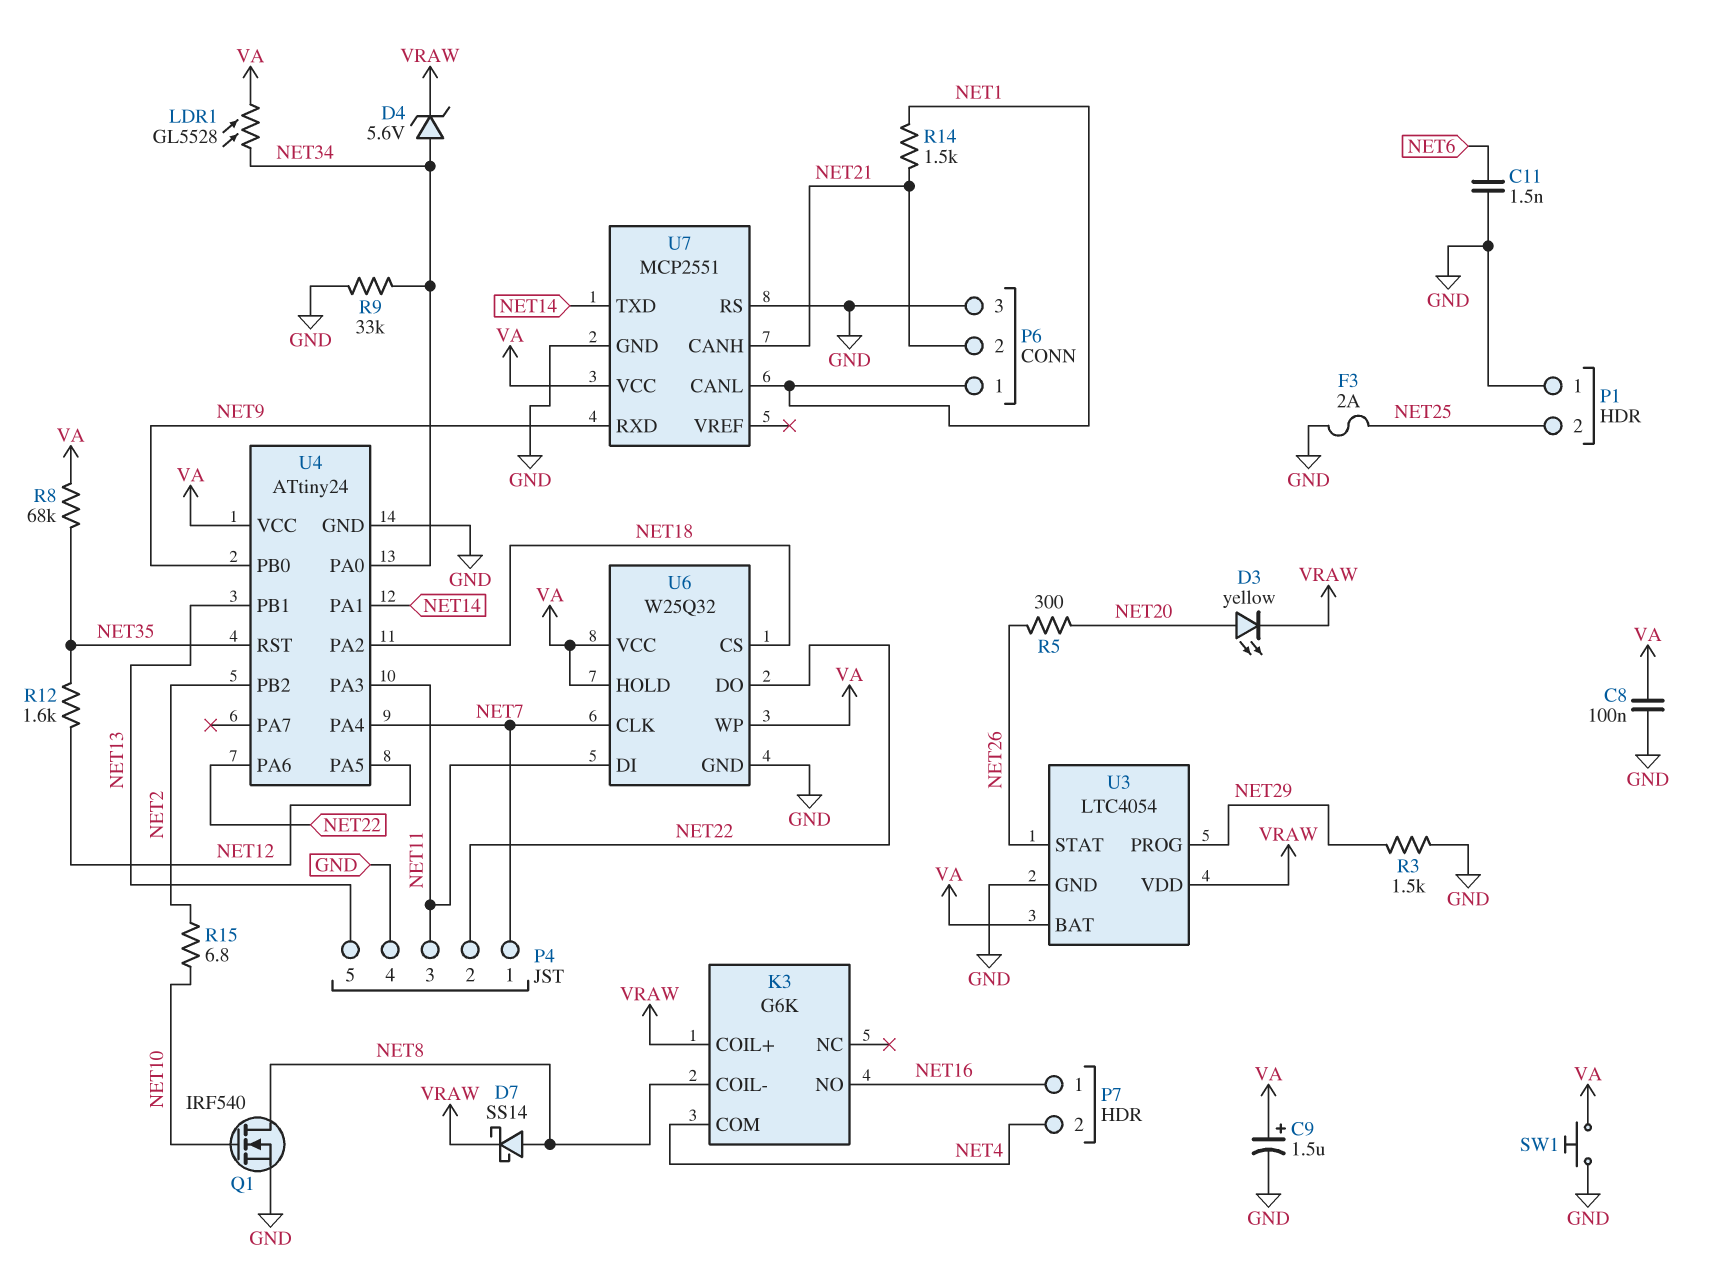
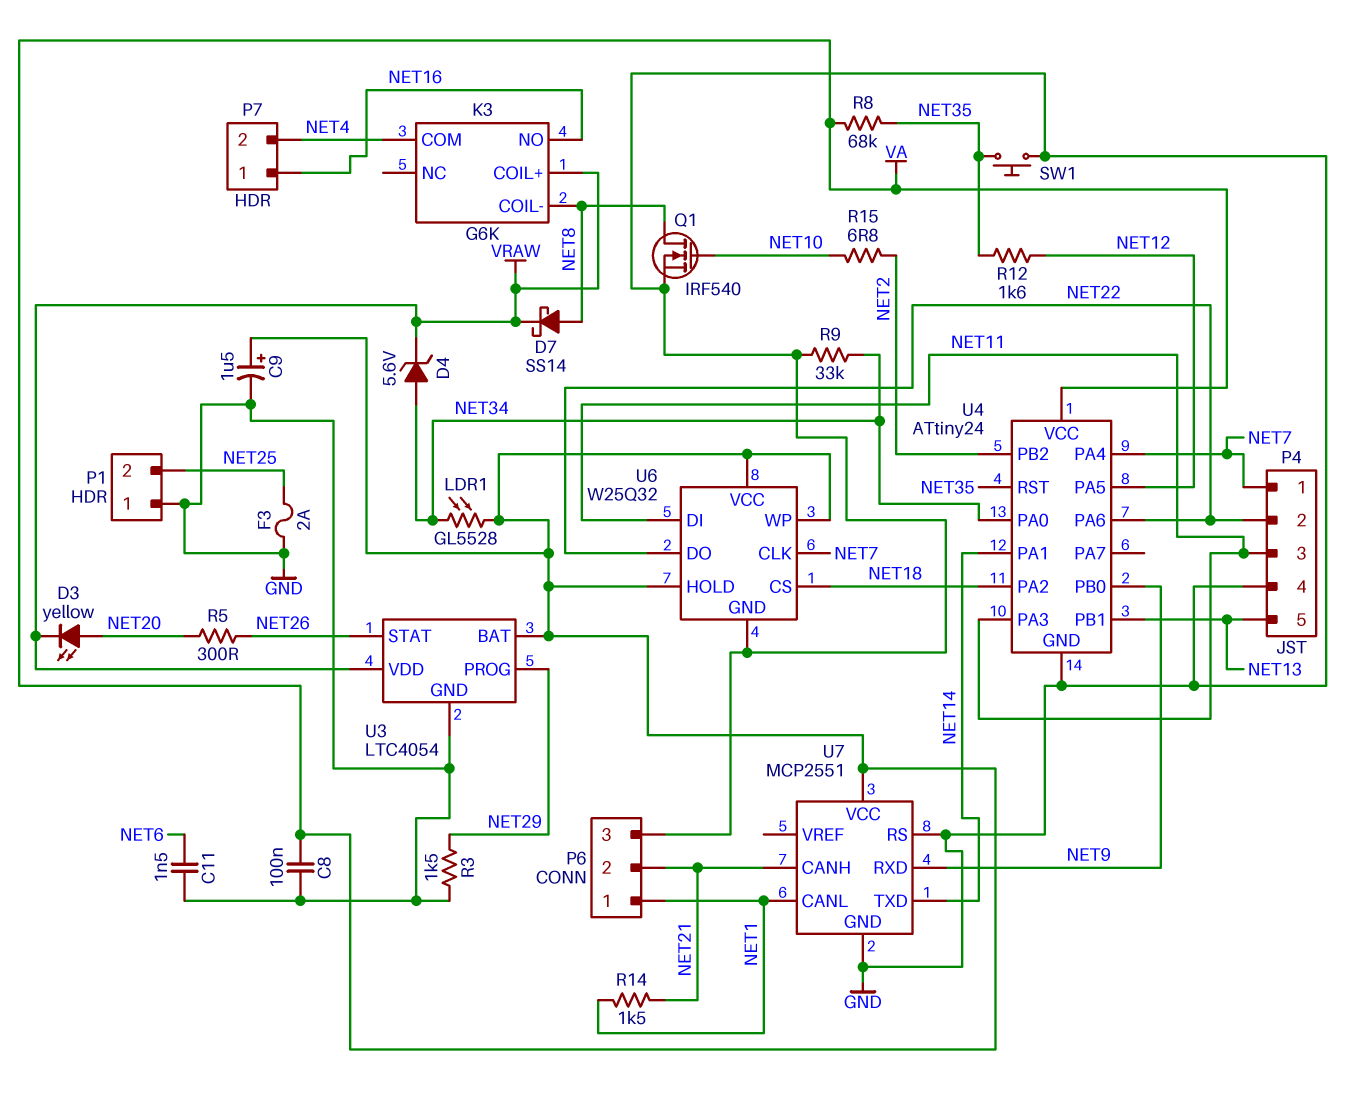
SW1: button (GND, VA) -> button (GND, NET35)

